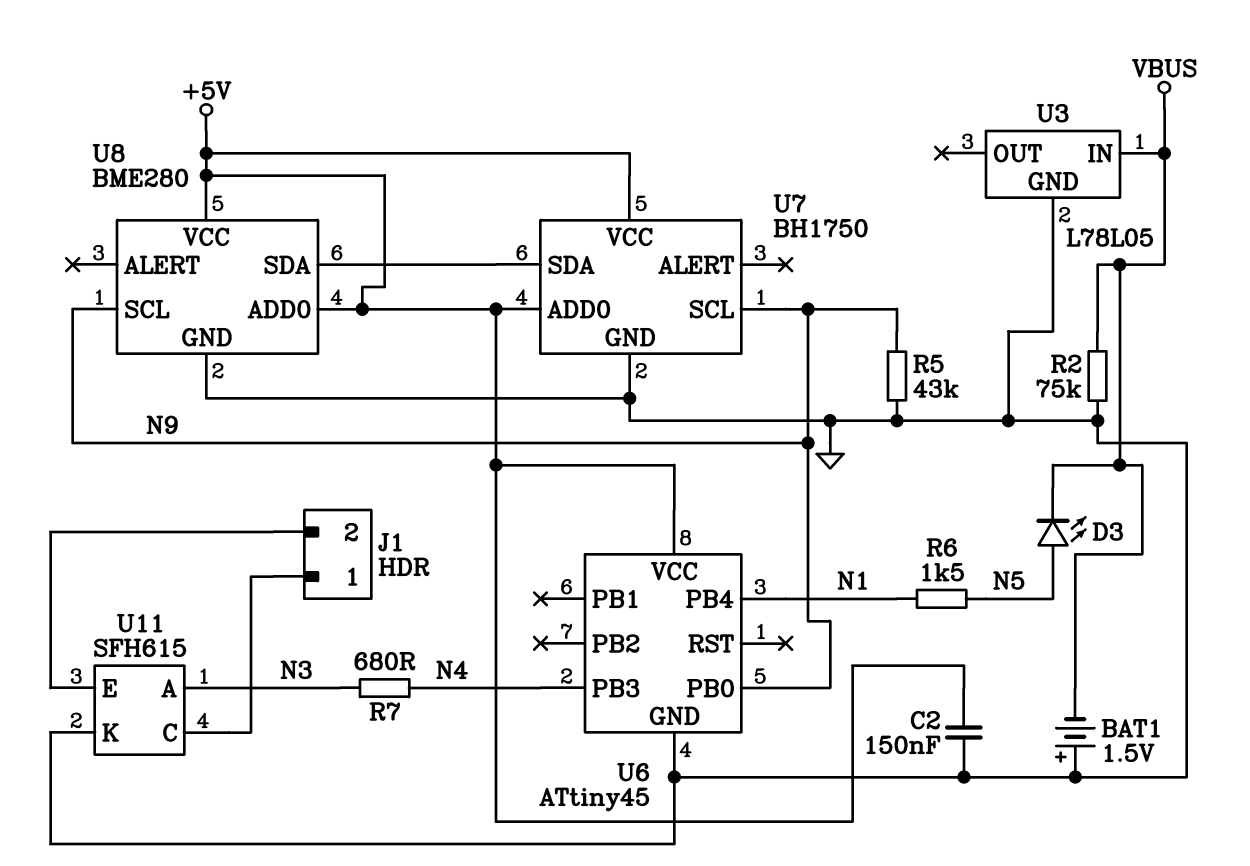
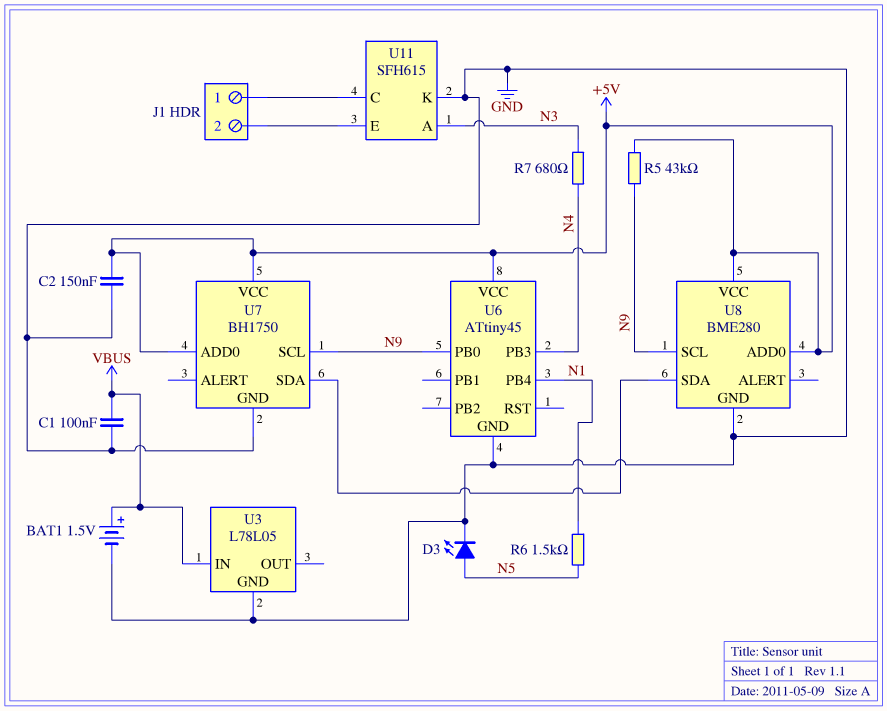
BAT1: 1.5V (plus GND, minus VBUS) -> 1.5V (plus VBUS, minus GND)
C1: none -> 100nF (GND, VBUS)
D3: LED (A N5, K VBUS) -> LED (A N5, K GND)
R2: 75k (GND, VBUS) -> none
R5: 43k (GND, N9) -> 43k (+5V, N9)

